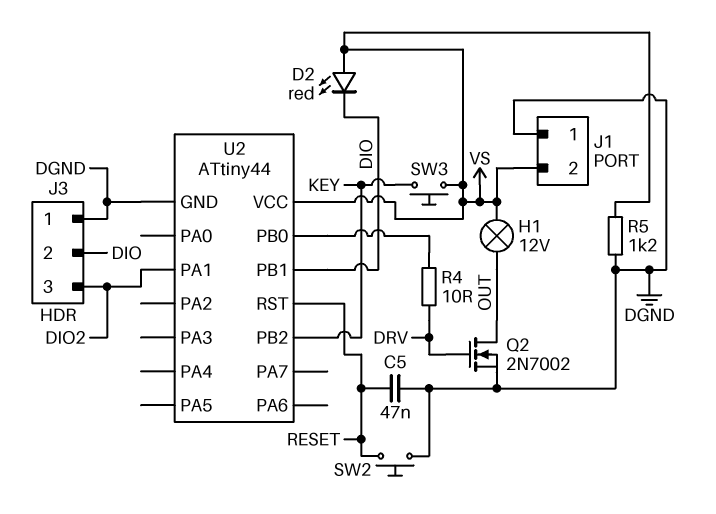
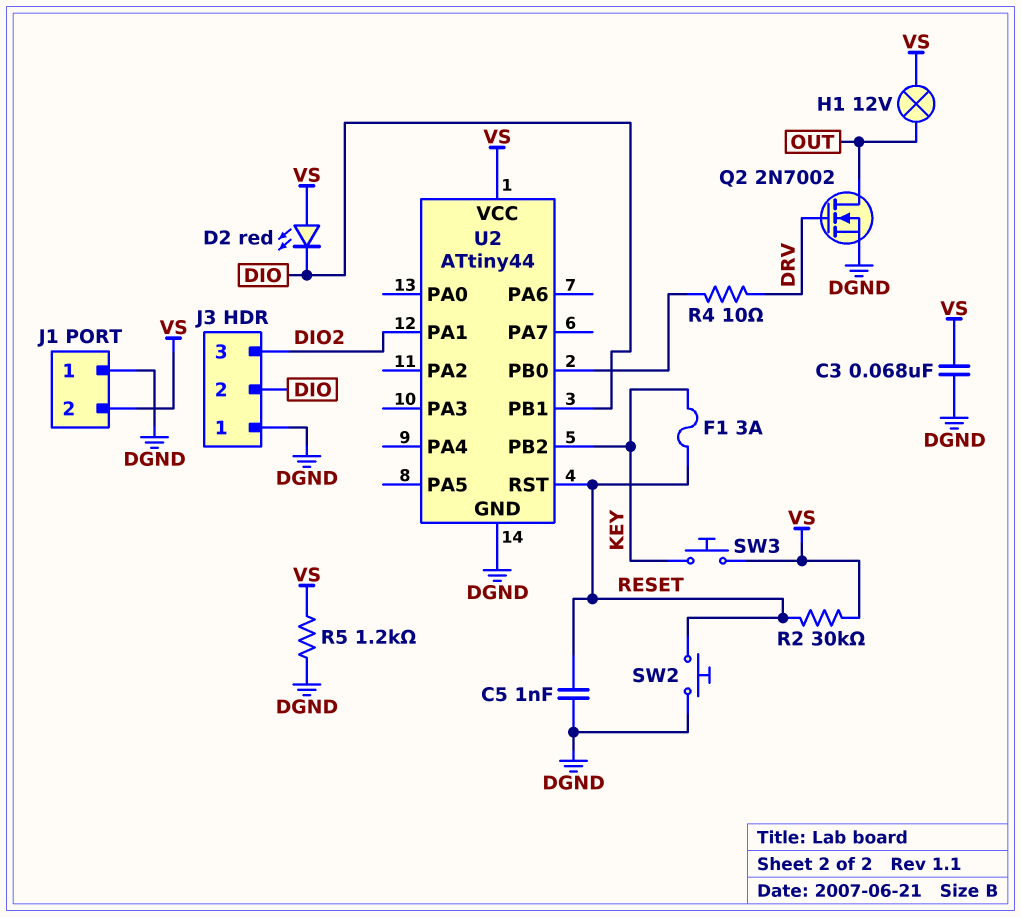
C3: none -> 68nF (DGND, VS)
C5: 47nF (DGND, RESET) -> 1nF (DGND, RESET)
F1: none -> 3A (KEY, RESET)
R2: none -> 30k (RESET, VS)

